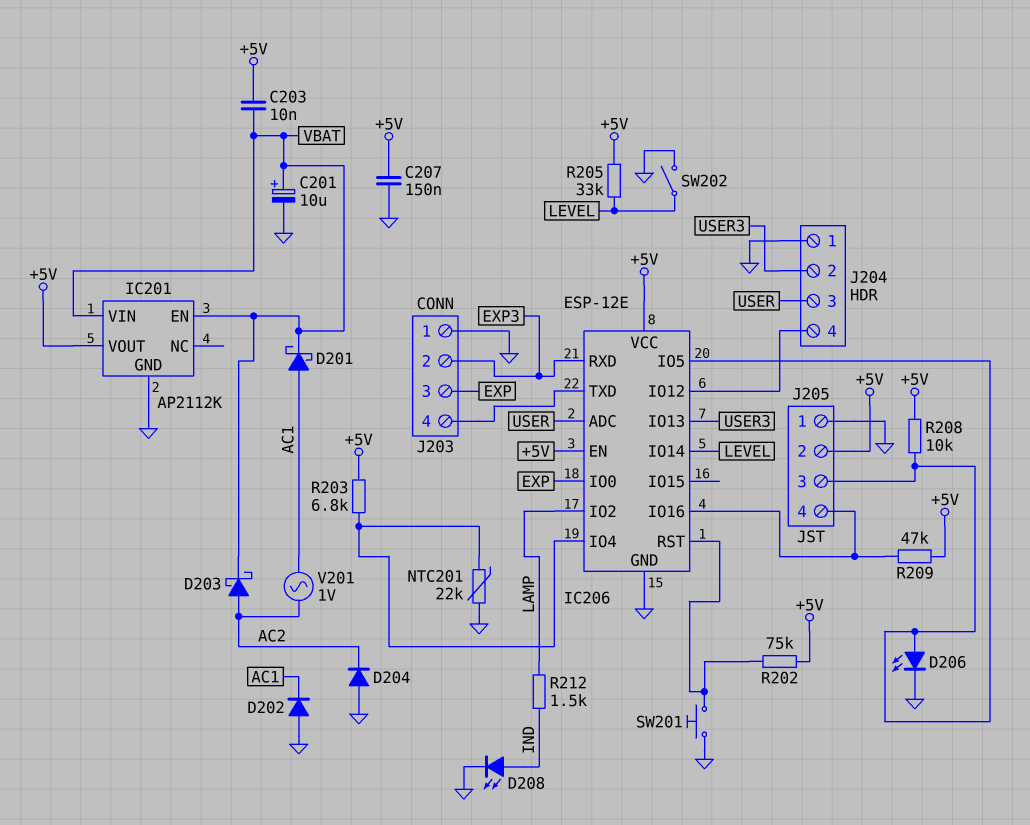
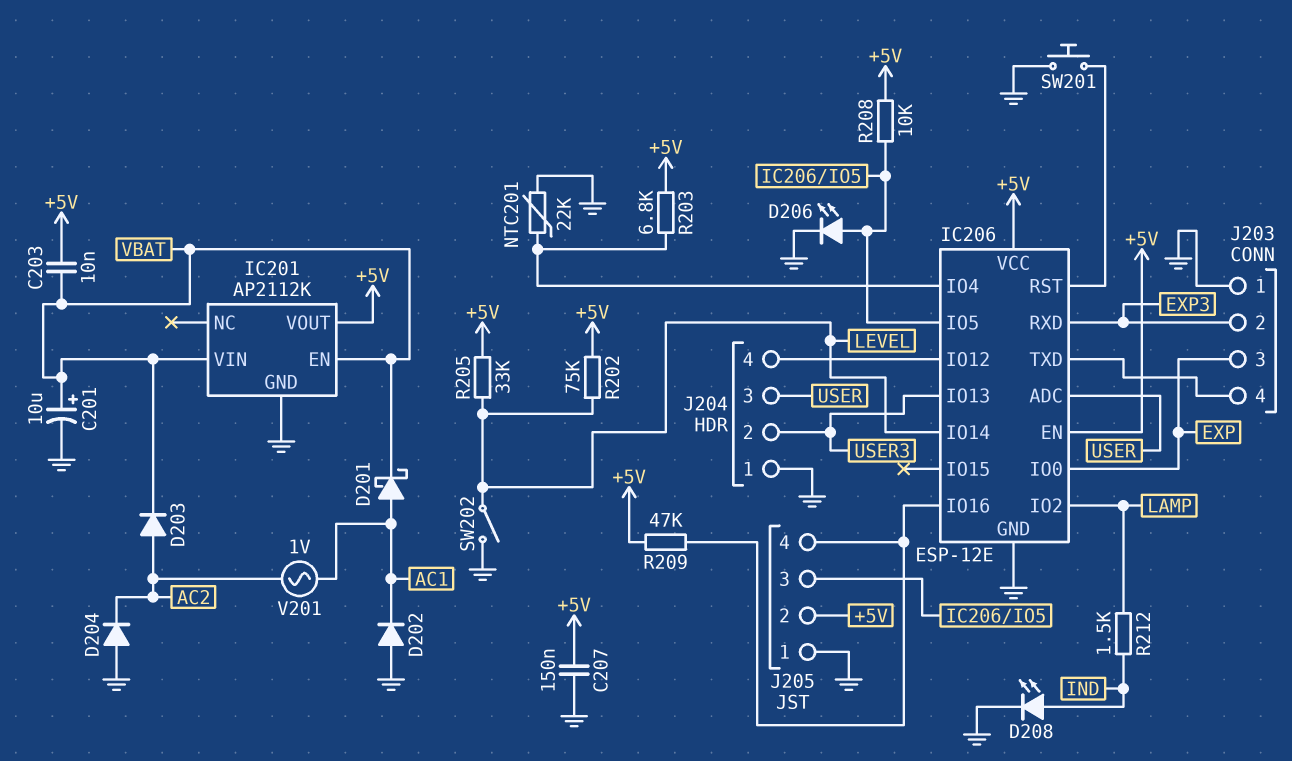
D203: schottky (A AC2, K VBAT) -> diode (A AC2, K VBAT)
R202: 75k (+5V, IC206/RST) -> 75k (+5V, LEVEL)

